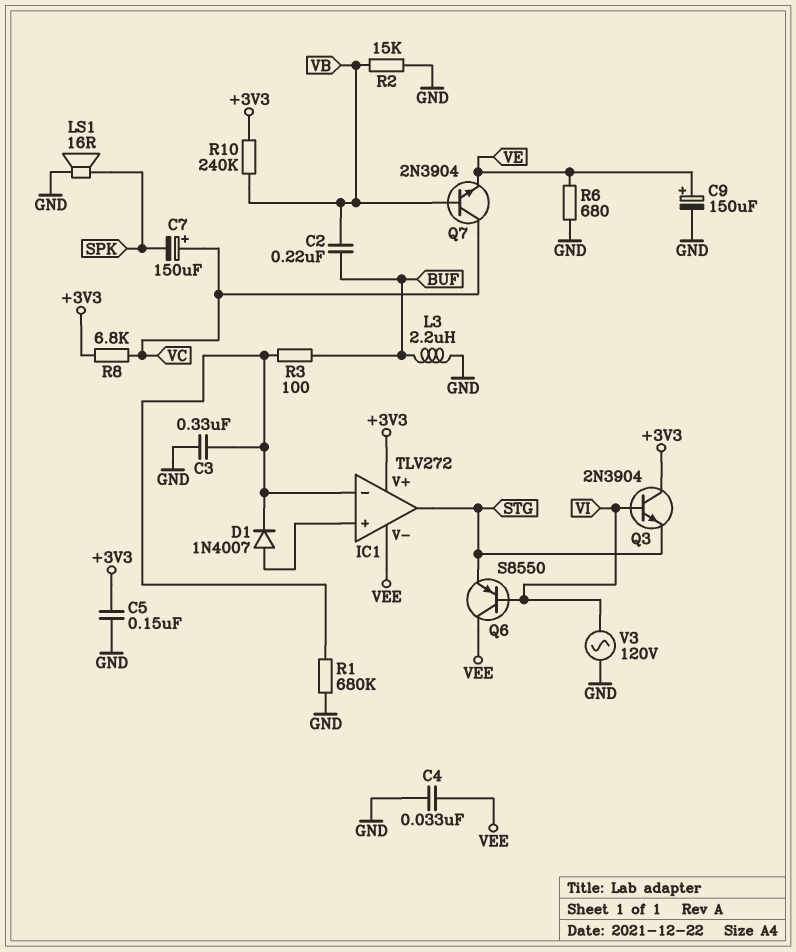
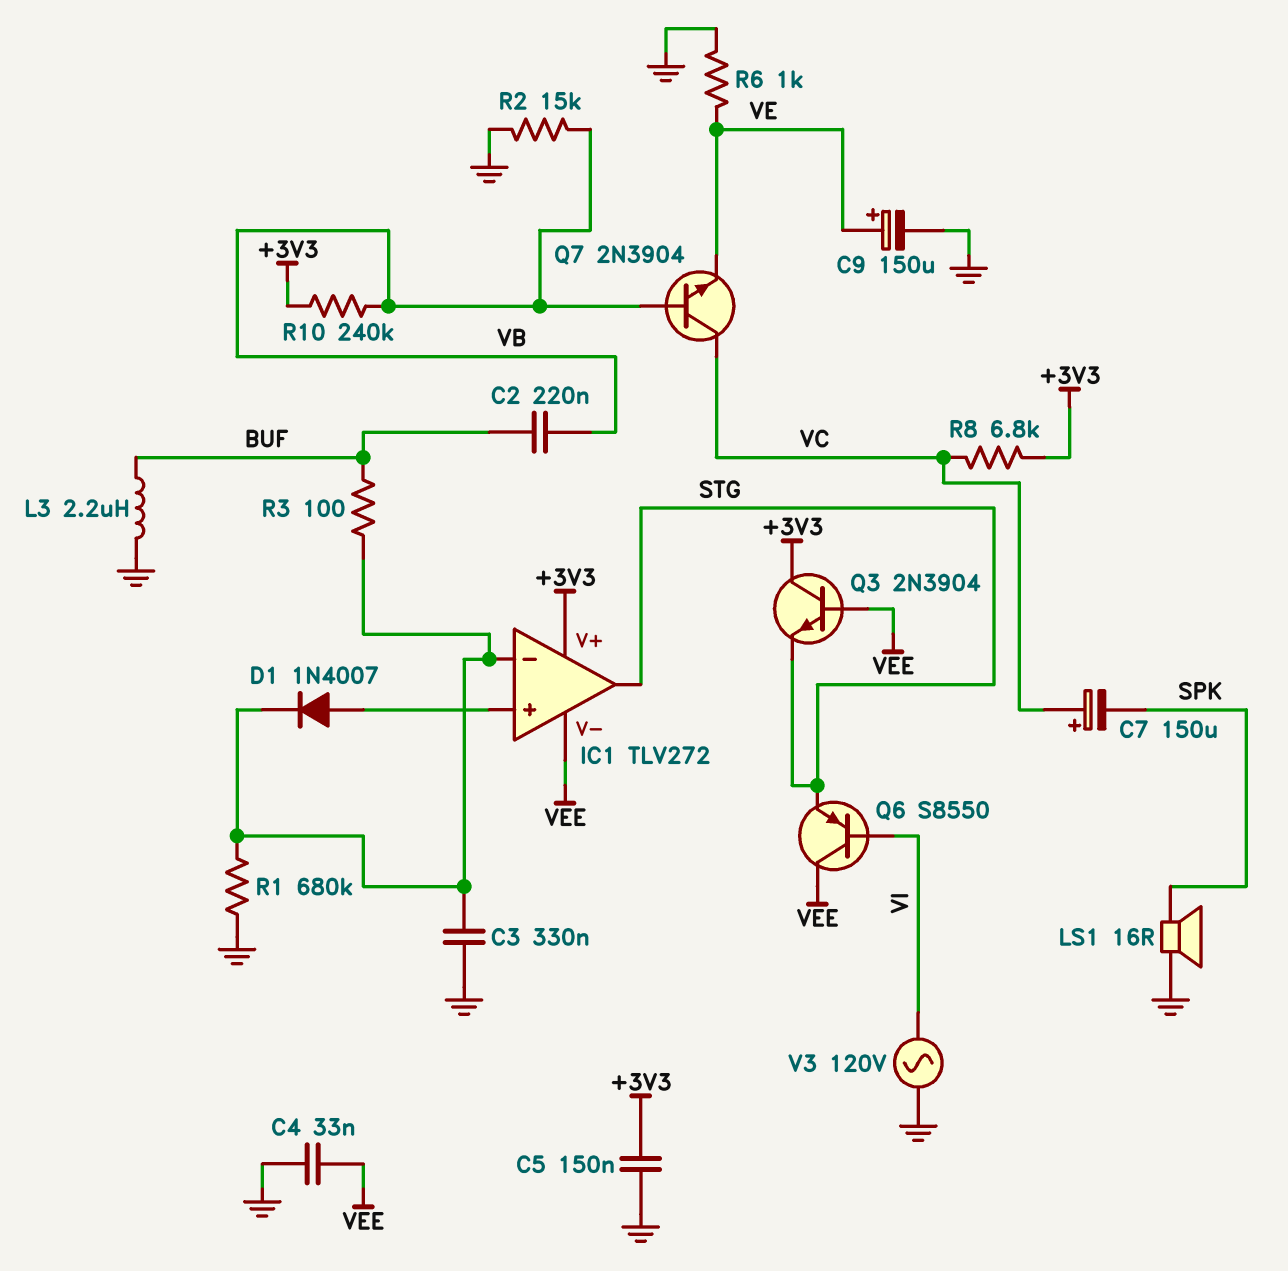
Q3: NPN 2N3904 (B VI, C +3V3, E STG) -> NPN 2N3904 (B VEE, C +3V3, E STG)
R6: 680 (GND, VE) -> 1k (GND, VE)

